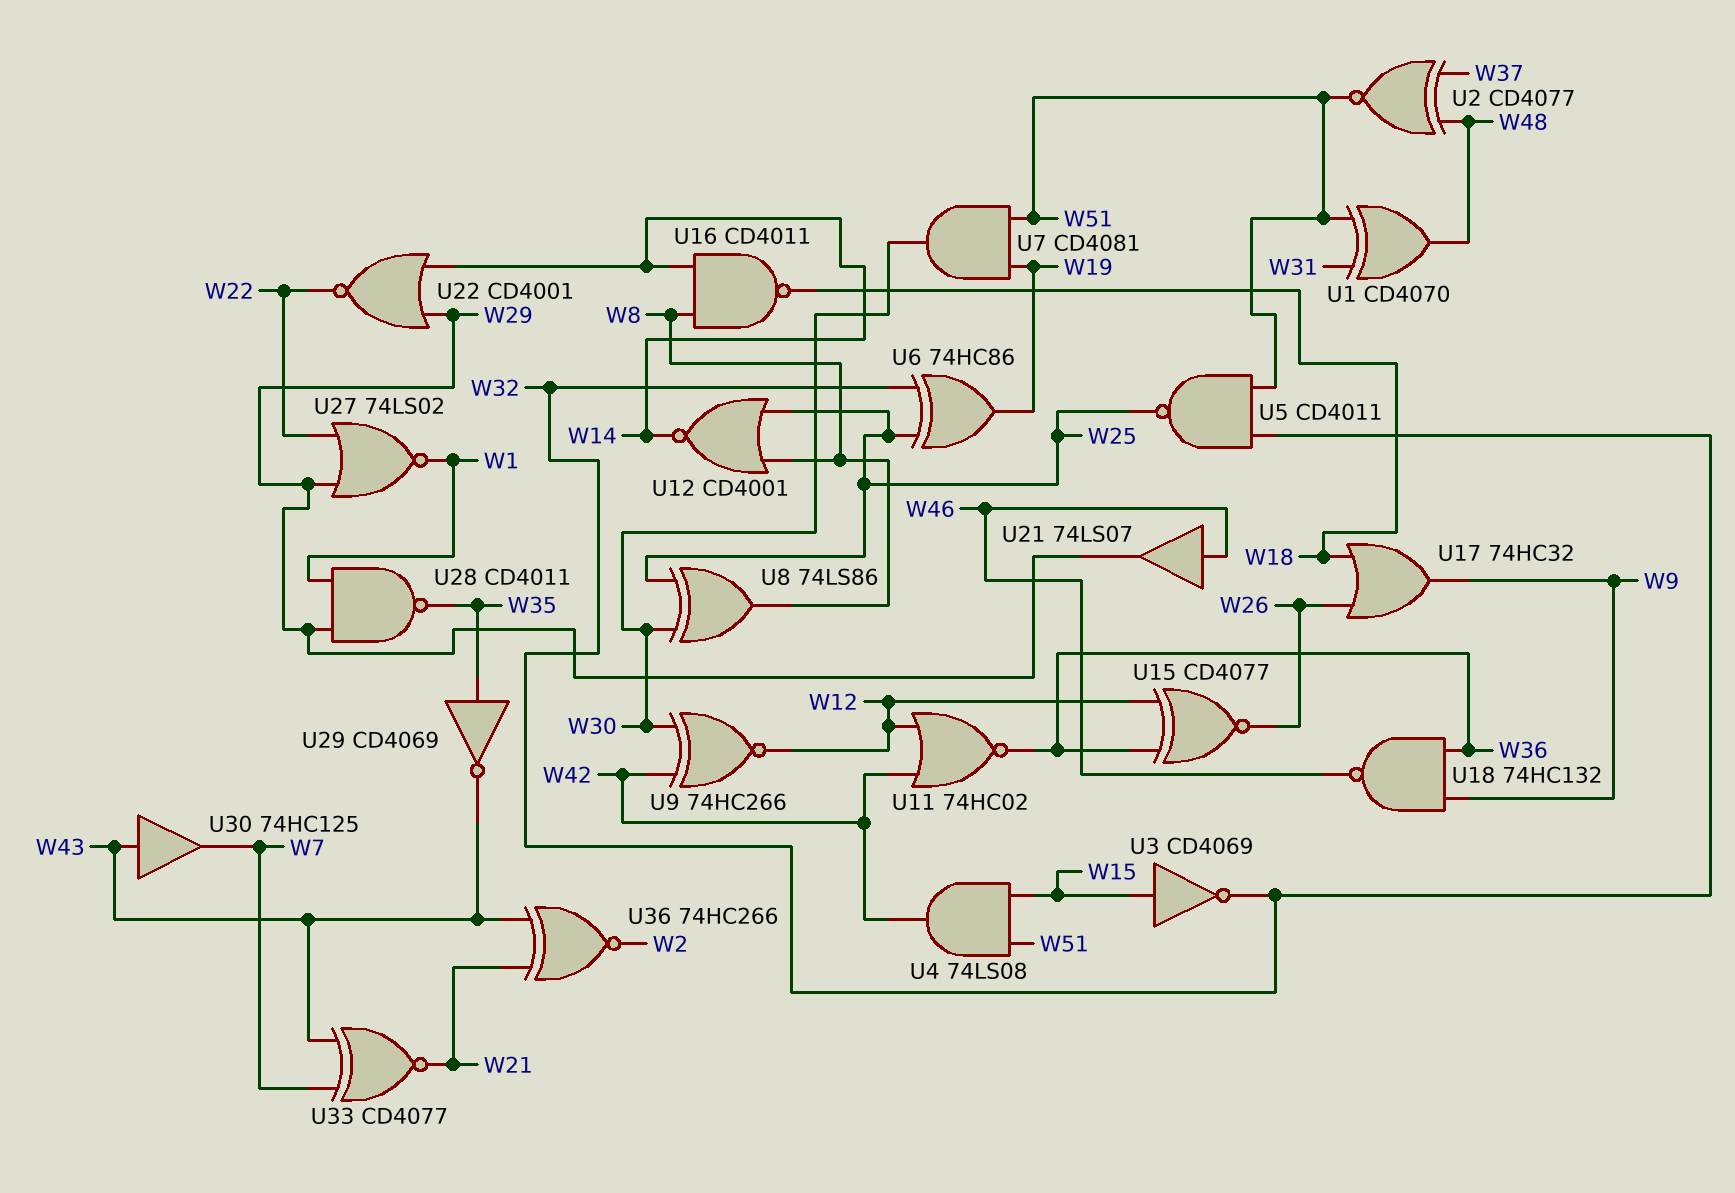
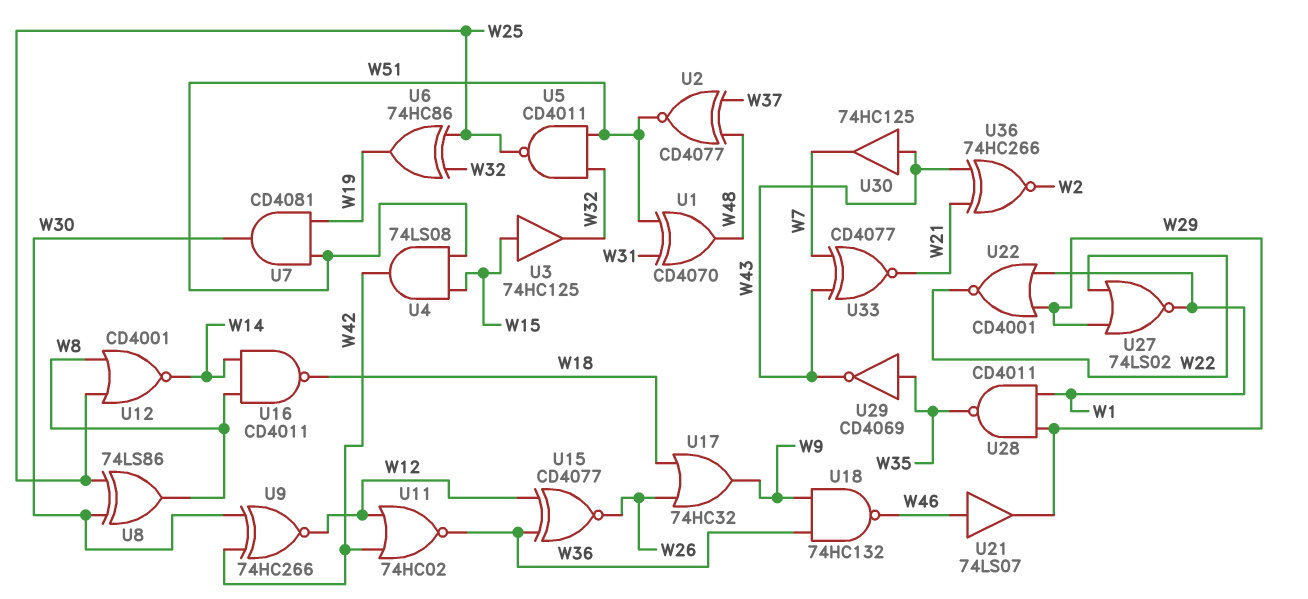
U3: NOT CD4069 (in W15, out W32) -> buffer 74HC125 (in W15, out W32)
U22: NOR CD4001 (in W14, in W29, out W22) -> NOR CD4001 (in W1, in W29, out W22)

